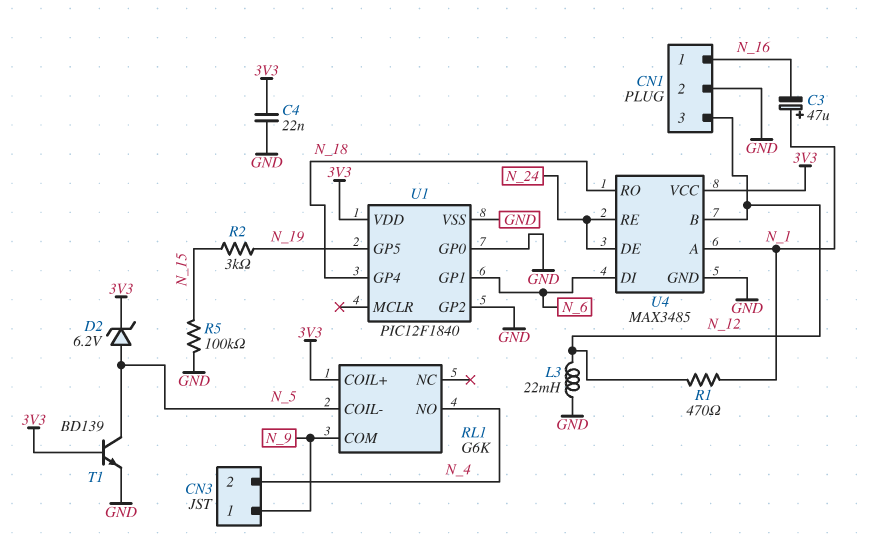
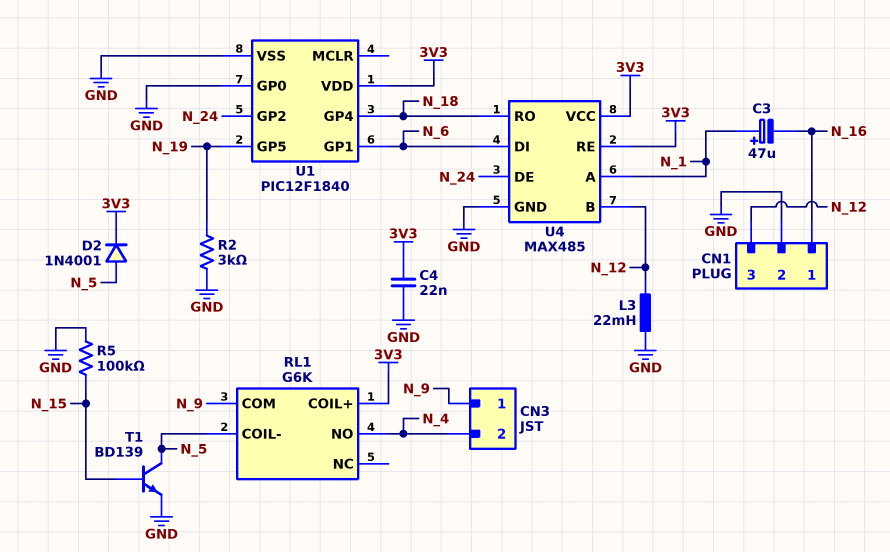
D2: zener 6.2V (A N_5, K 3V3) -> diode 1N4001 (A N_5, K 3V3)
R1: 470 (N_1, N_12) -> none
R2: 3k (N_15, N_19) -> 3k (GND, N_19)
T1: NPN BD139 (B 3V3, C N_5, E GND) -> NPN BD139 (B N_15, C N_5, E GND)
U1 pin GP2: GND -> N_24
U4: MAX3485 -> MAX485
U4 pin RE: N_24 -> 3V3

